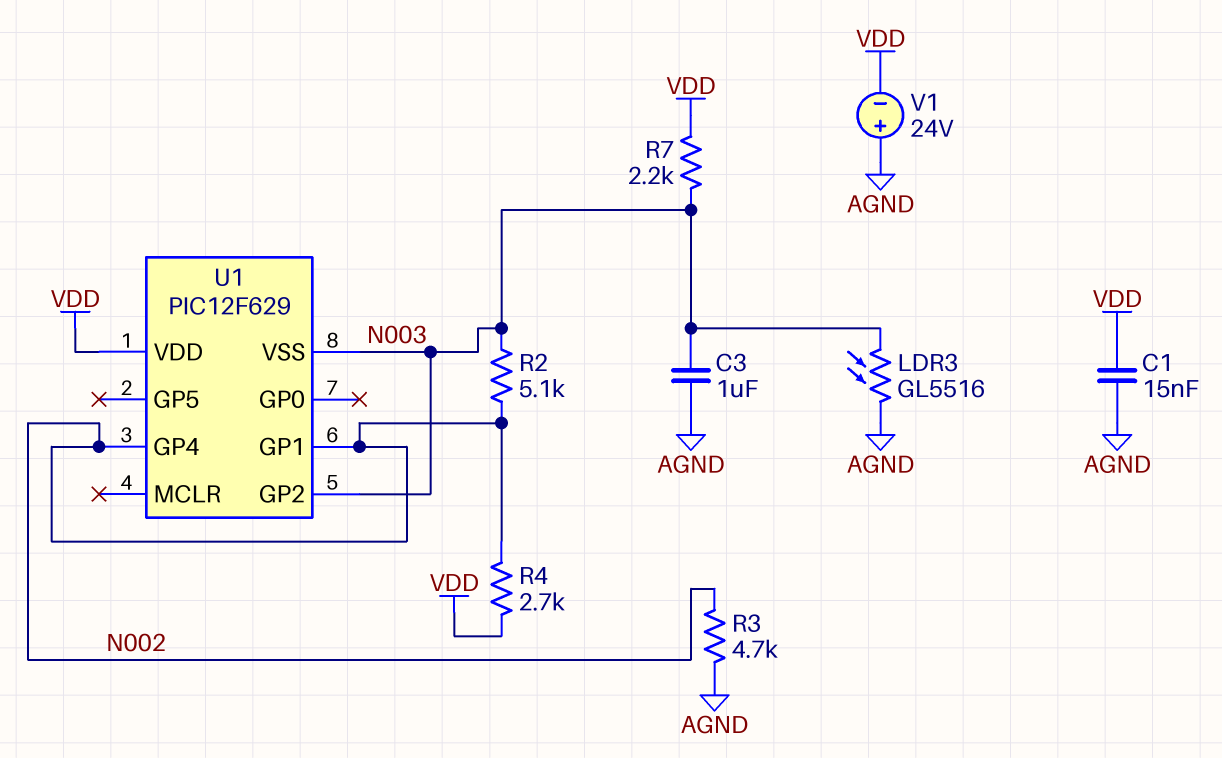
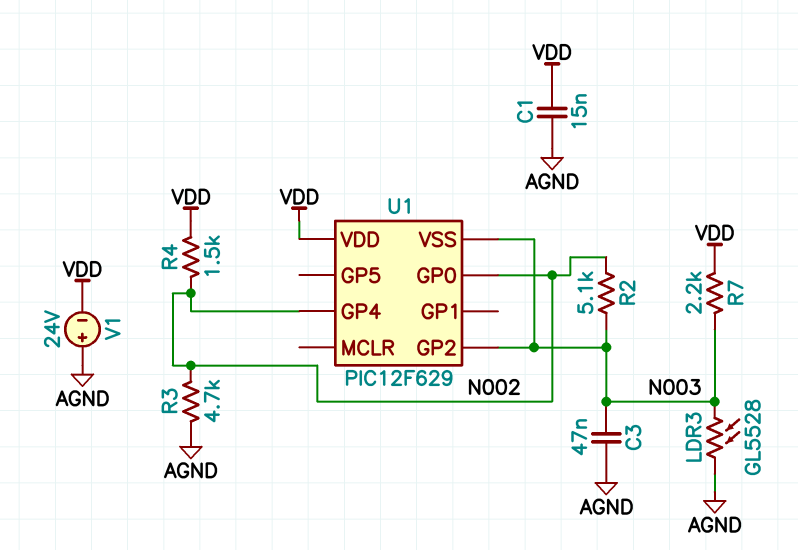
C3: 1uF (AGND, N003) -> 47nF (AGND, N003)
LDR3: GL5516 (AGND, N003) -> GL5528 (AGND, N003)
R4: 2.7k (N002, VDD) -> 1.5k (N002, VDD)
U1 pin GP0: none -> N002
U1 pin GP1: N002 -> none

